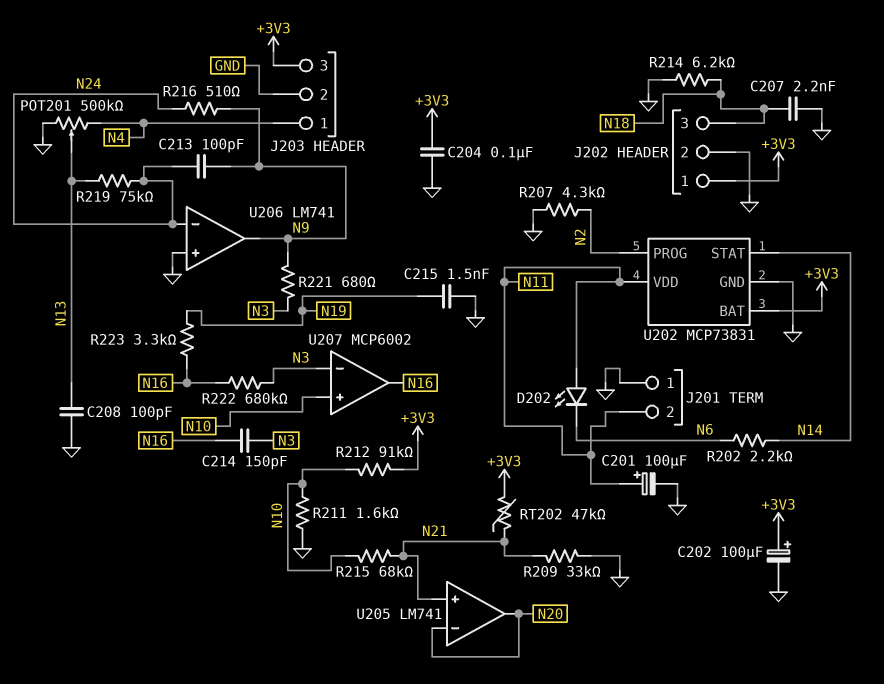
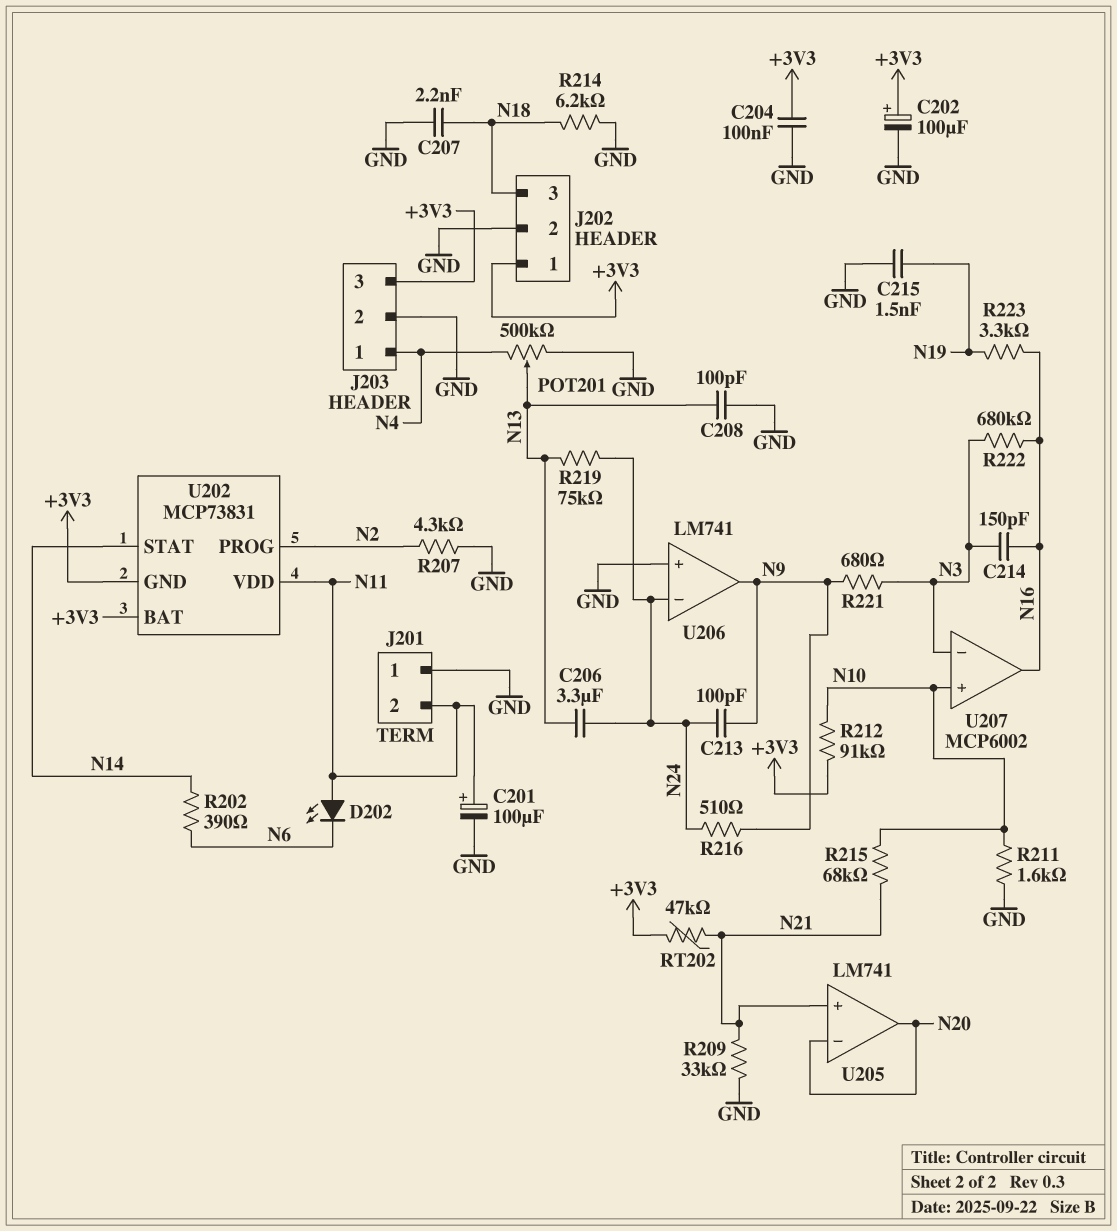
C206: none -> 3.3uF (N13, N24)
R202: 2.2k (N6, N14) -> 390 (N6, N14)
U202 pin GND: GND -> +3V3

